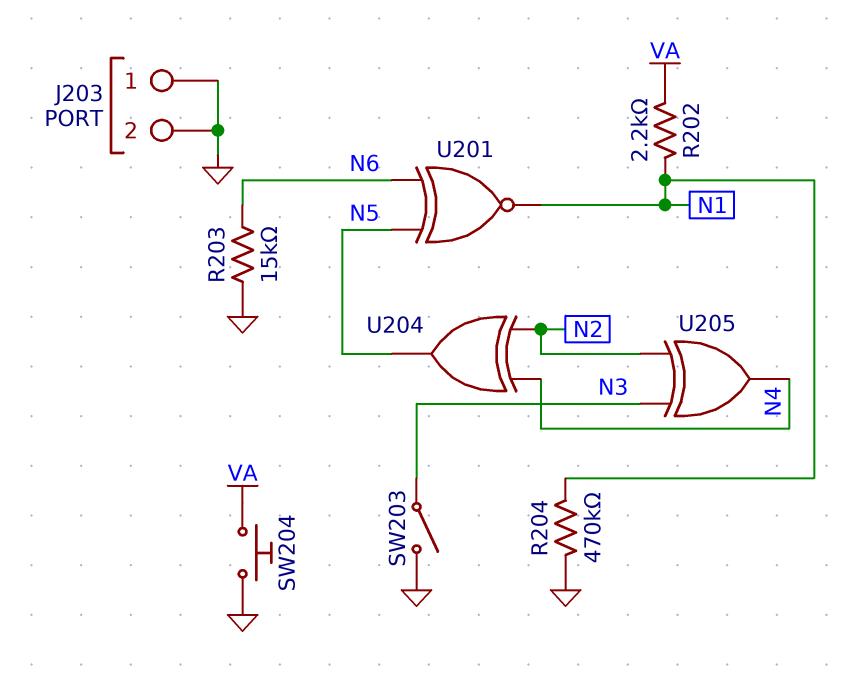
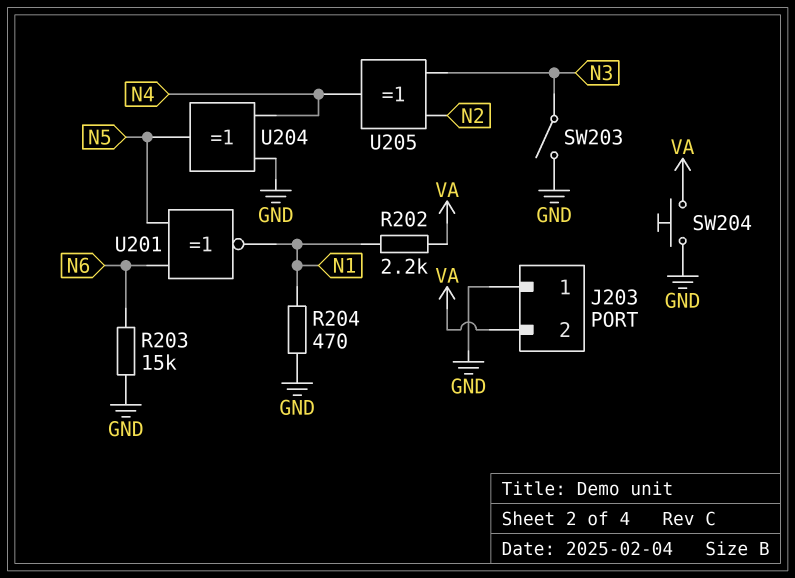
J203 pin 2: GND -> VA
R204: 470k (GND, N1) -> 470 (GND, N1)
U204: XOR (in N2, in N4, out N5) -> XOR (in GND, in N4, out N5)

